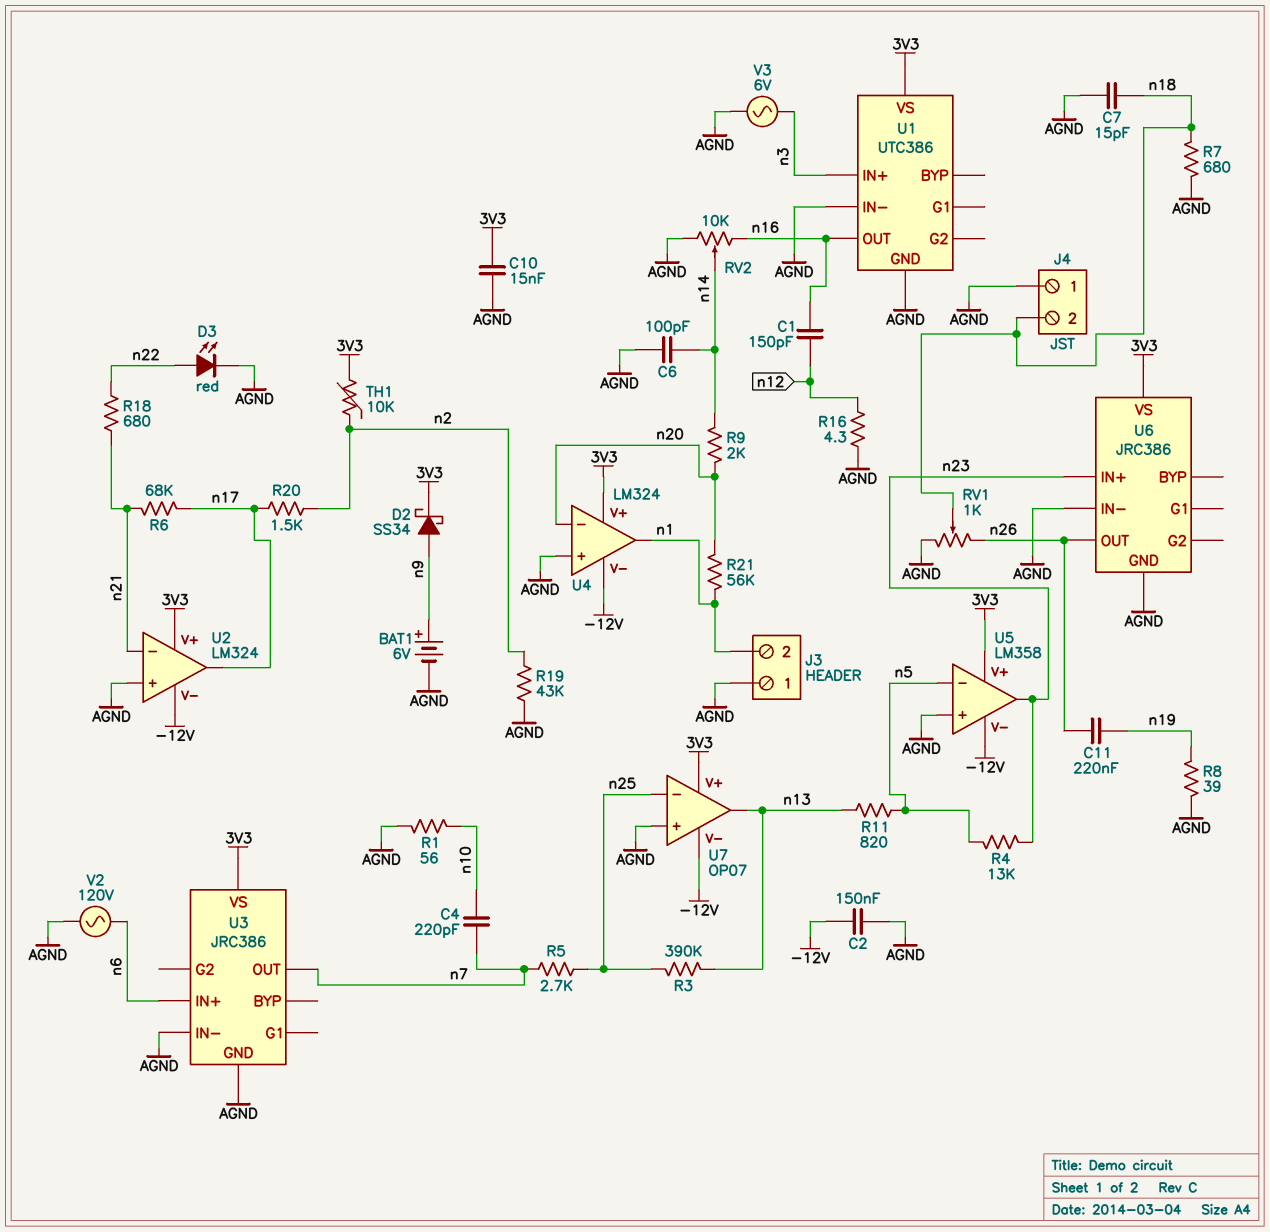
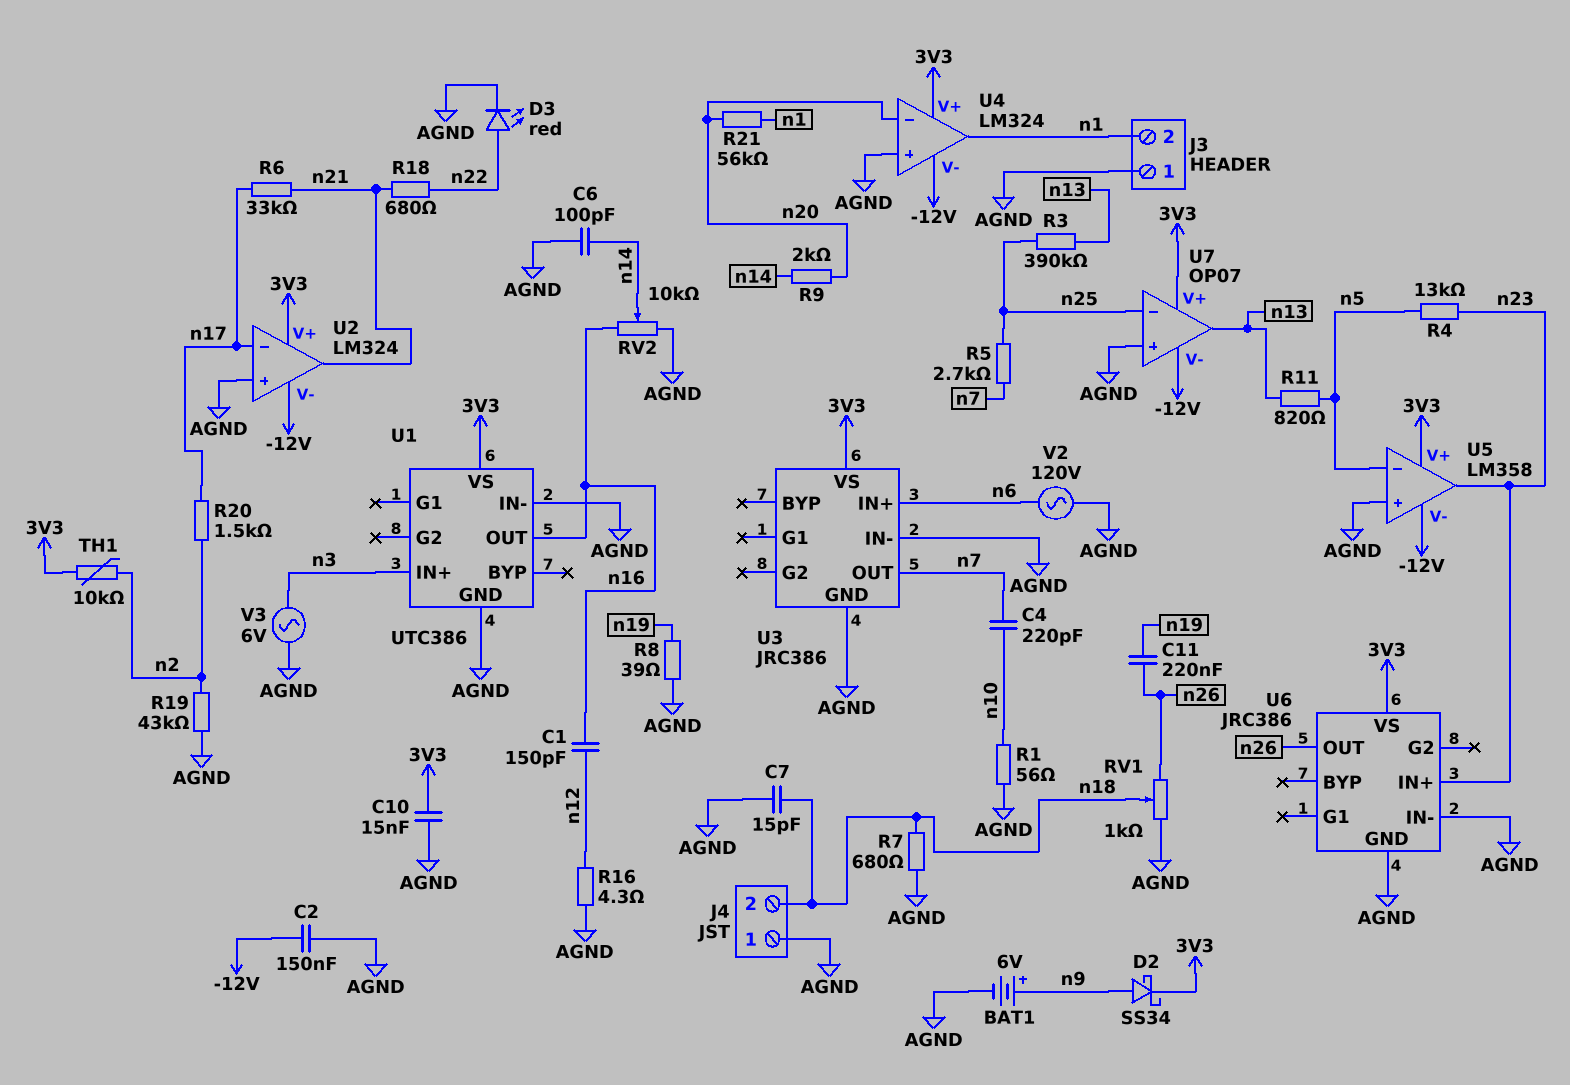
R6: 68k (n17, n21) -> 33k (n17, n21)
U2 pin in-: n21 -> n17
U2 pin out: n17 -> n21

